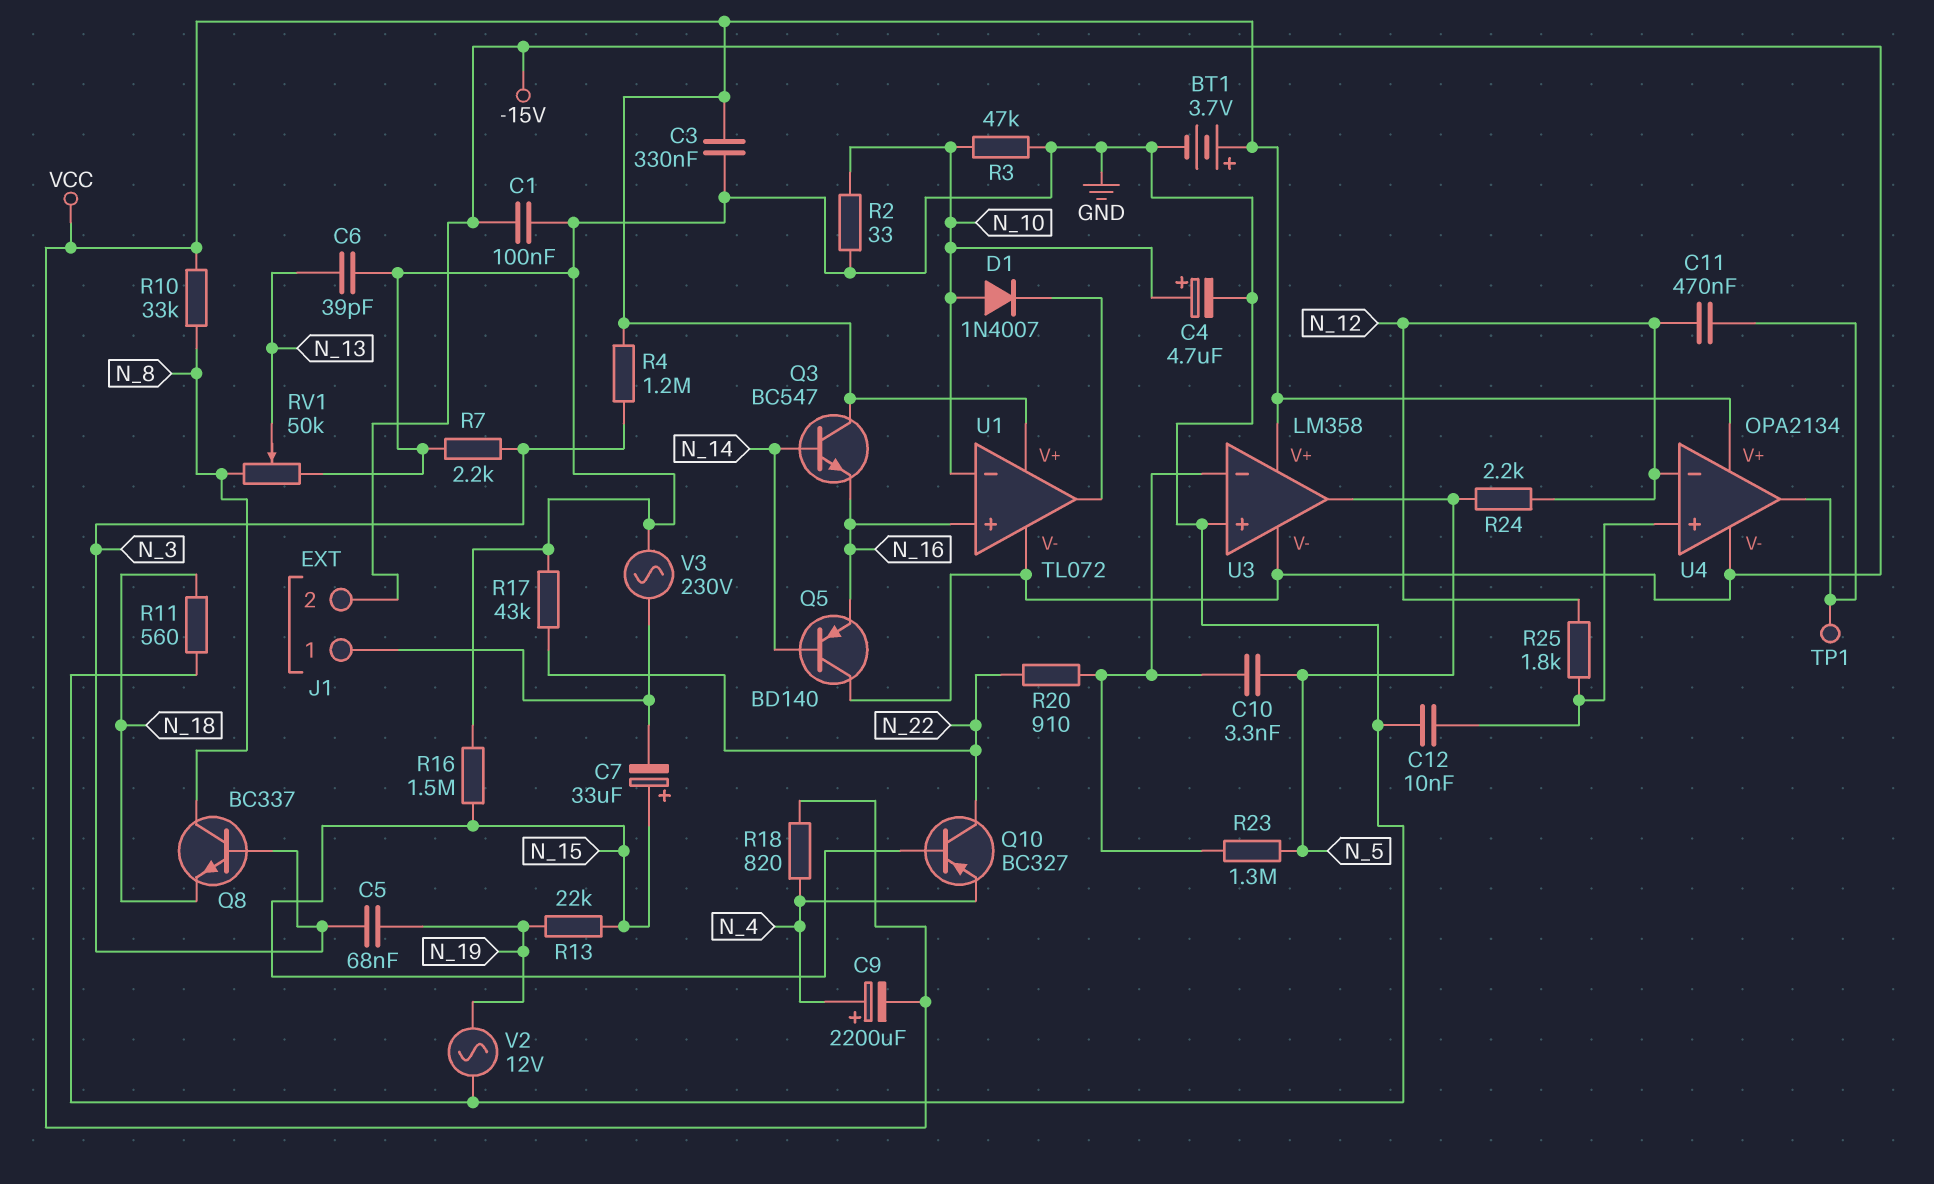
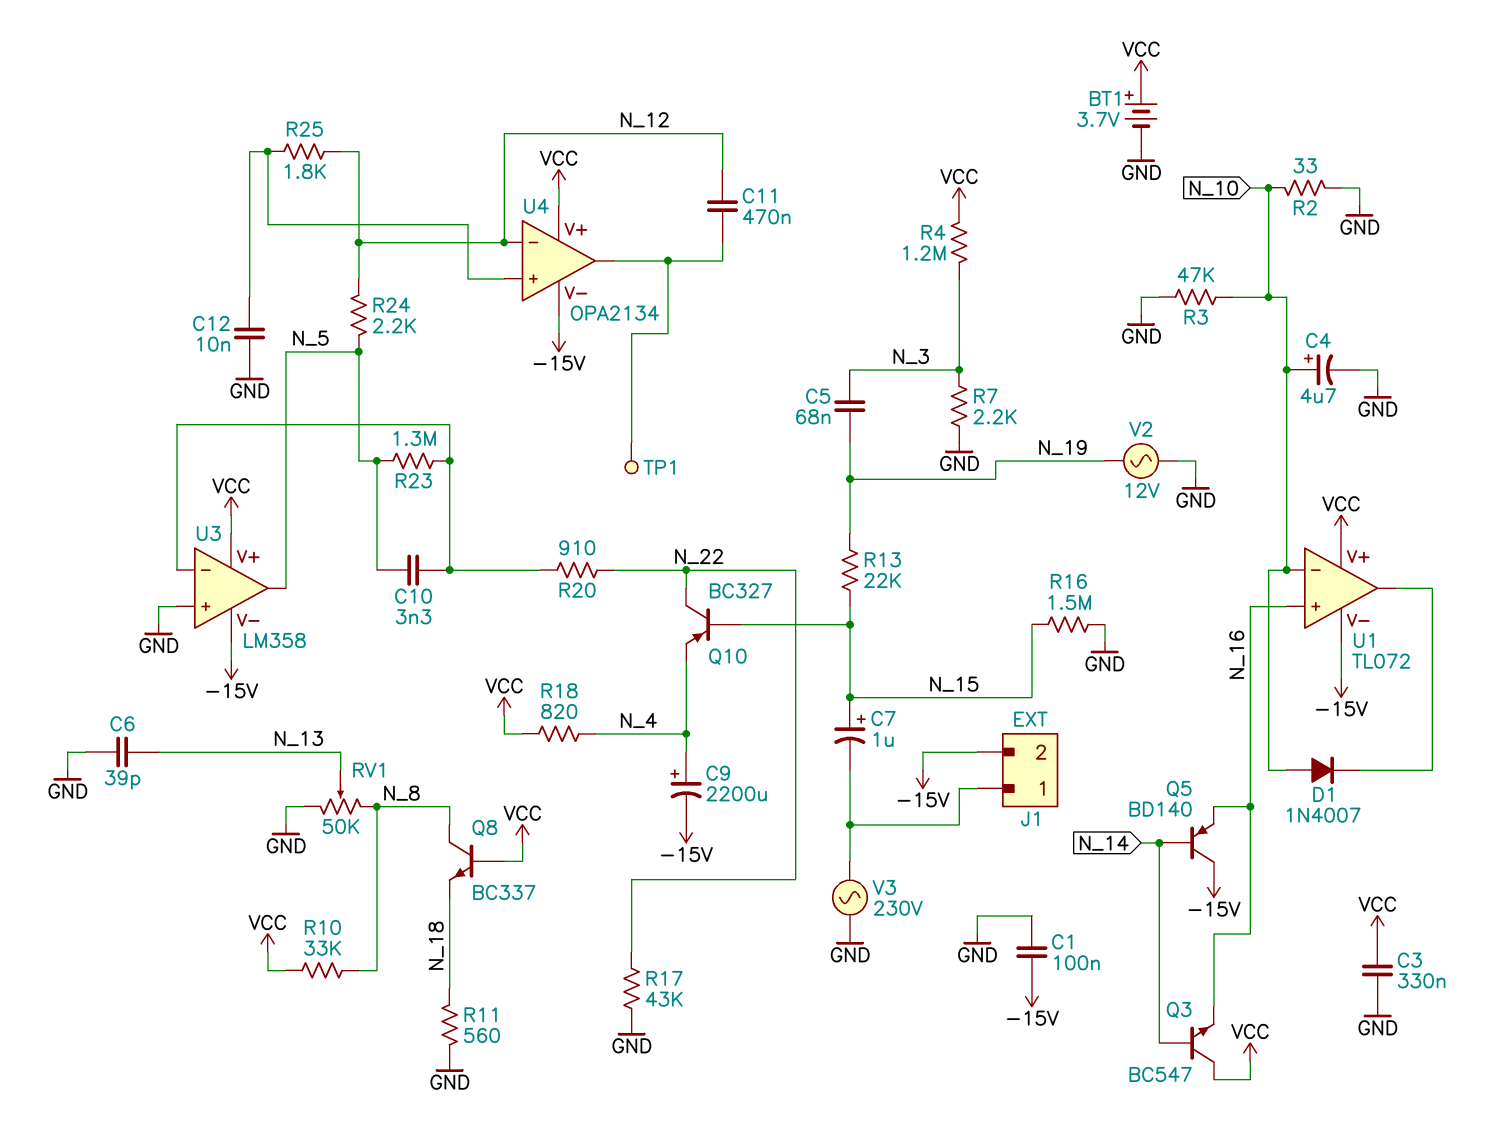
C7: 33uF (plus N_15, minus J1/1) -> 1uF (plus N_15, minus J1/1)
C9: 2200uF (plus N_4, minus VCC) -> 2200uF (plus N_4, minus -15V)
Q8: NPN BC337 (B N_3, C N_8, E N_18) -> NPN BC337 (B VCC, C N_8, E N_18)

